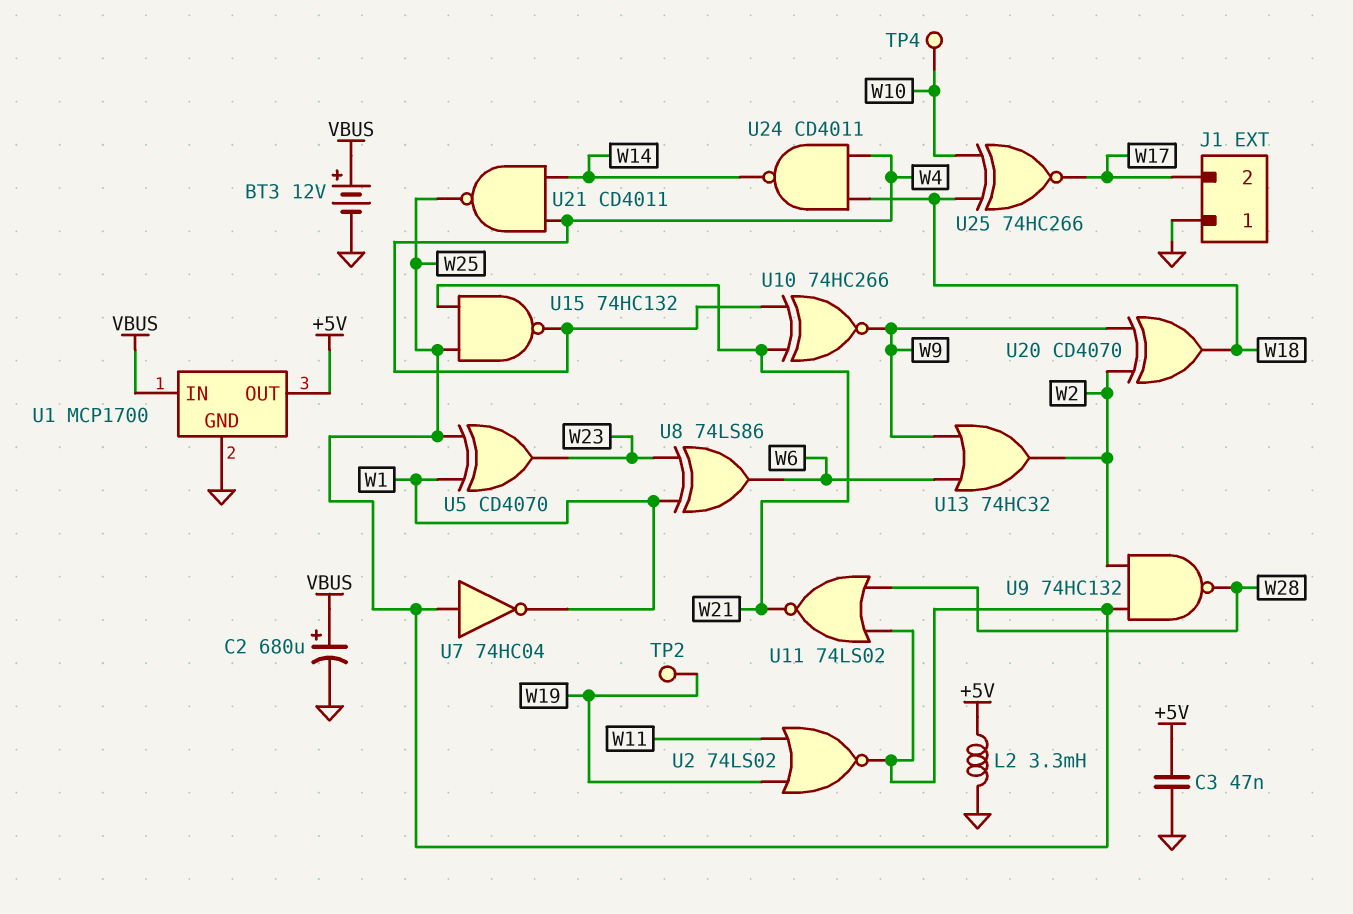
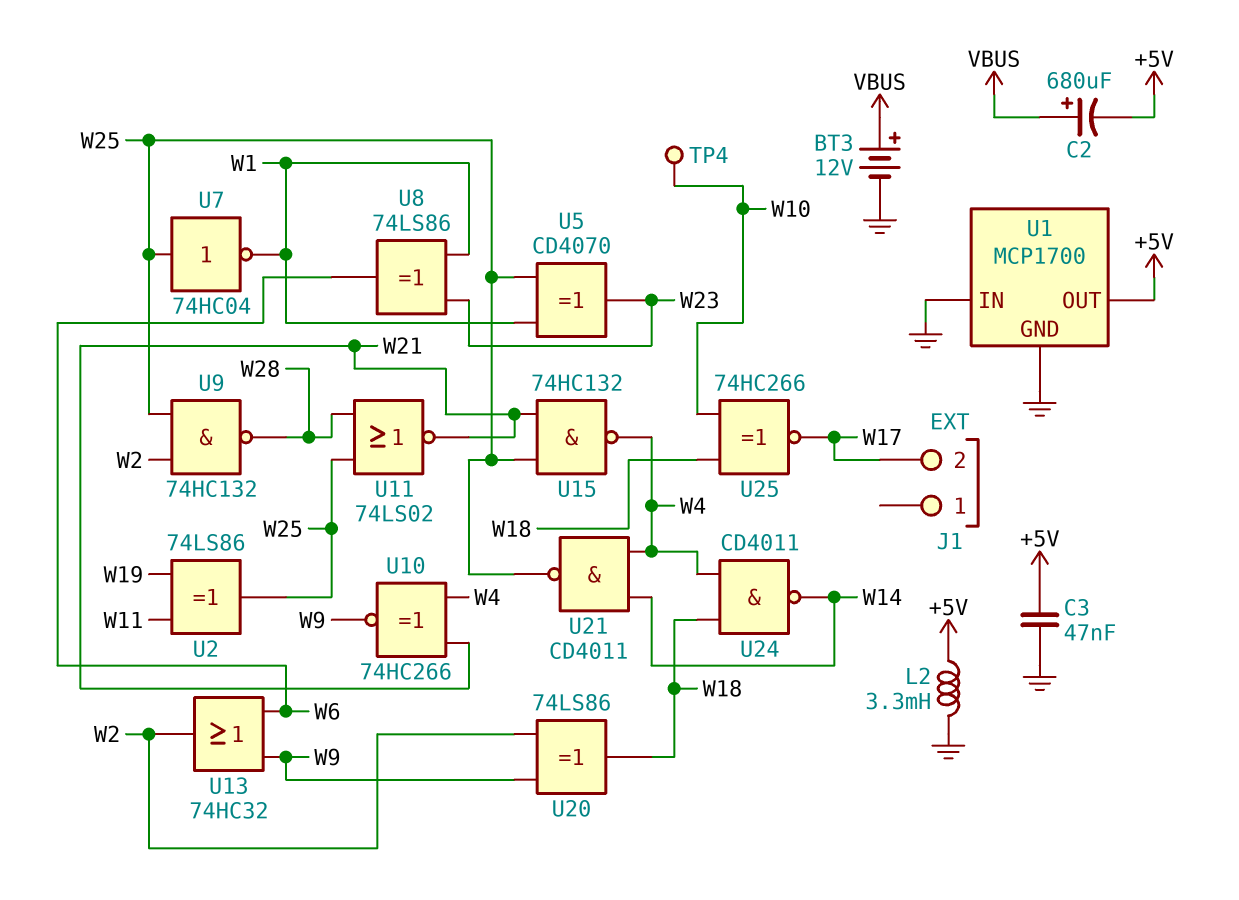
C2: 680uF (plus VBUS, minus GND) -> 680uF (plus VBUS, minus +5V)
J1 pin 1: GND -> none
TP2: test point (W19) -> none
U1 pin IN: VBUS -> GND
U2: NOR 74LS02 (in W11, in W19, out W25) -> XOR 74LS86 (in W11, in W19, out W25)
U20: XOR CD4070 (in W2, in W9, out W18) -> XOR 74LS86 (in W2, in W9, out W18)

